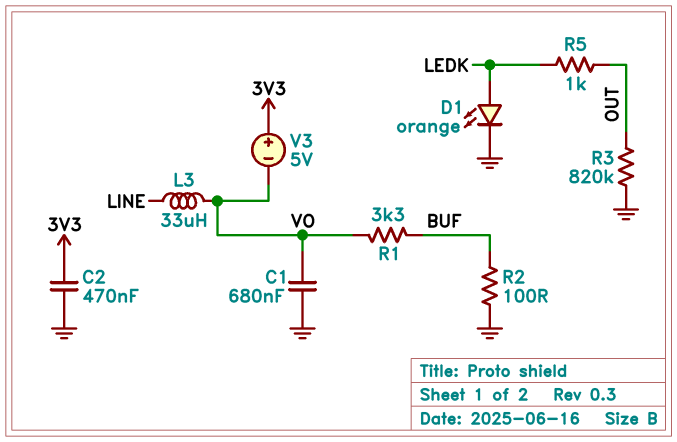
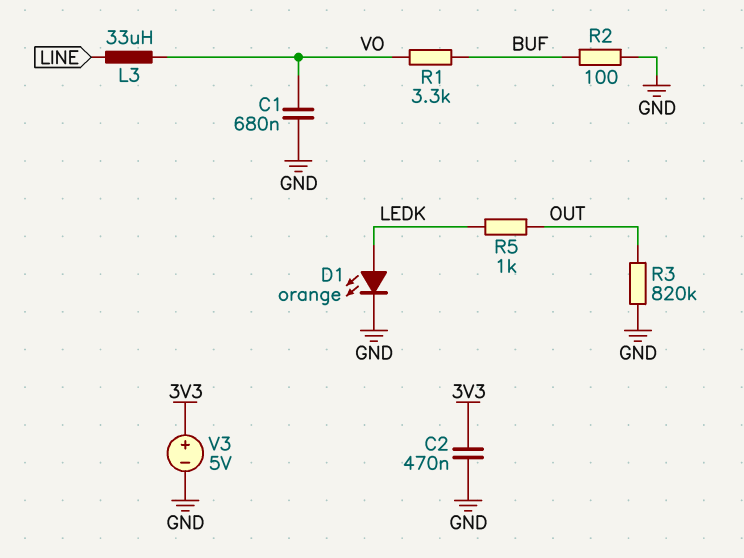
V3: 5V (plus 3V3, minus VO) -> 5V (plus 3V3, minus GND)

